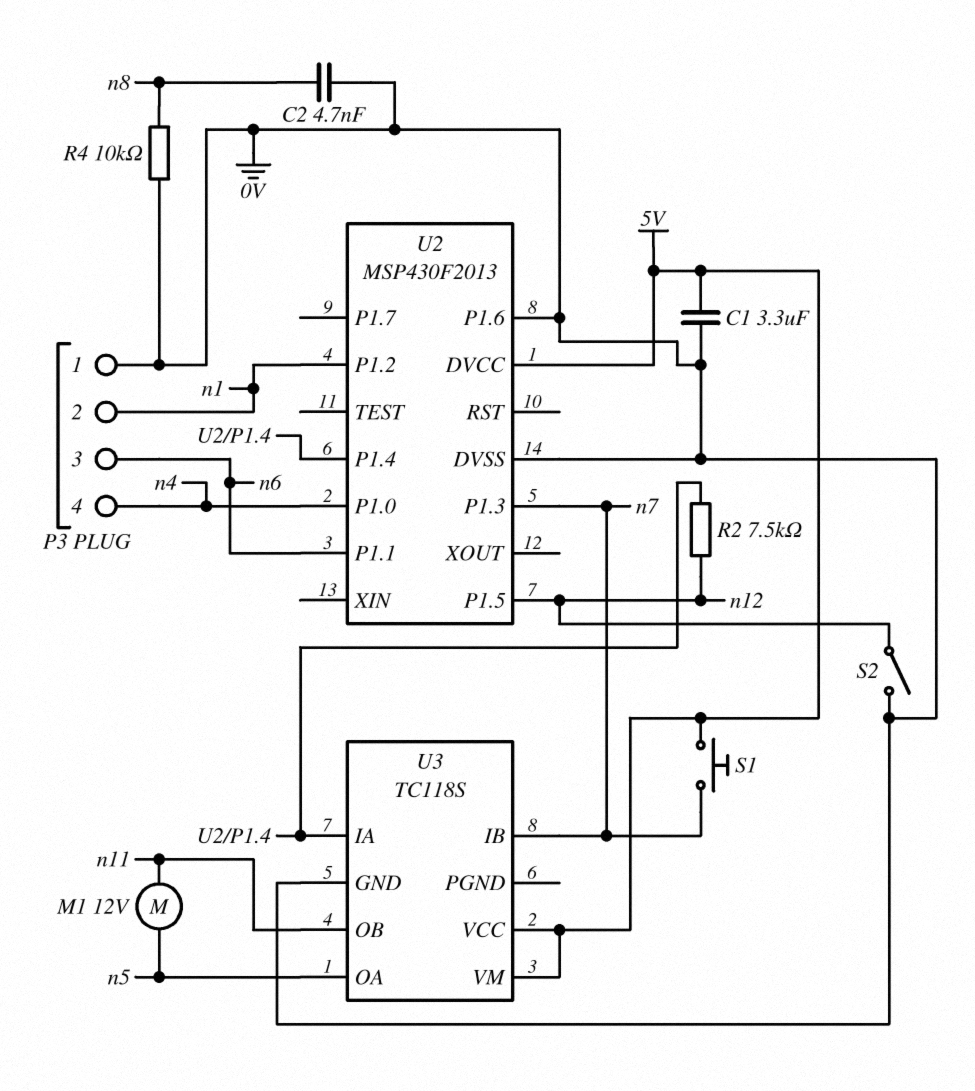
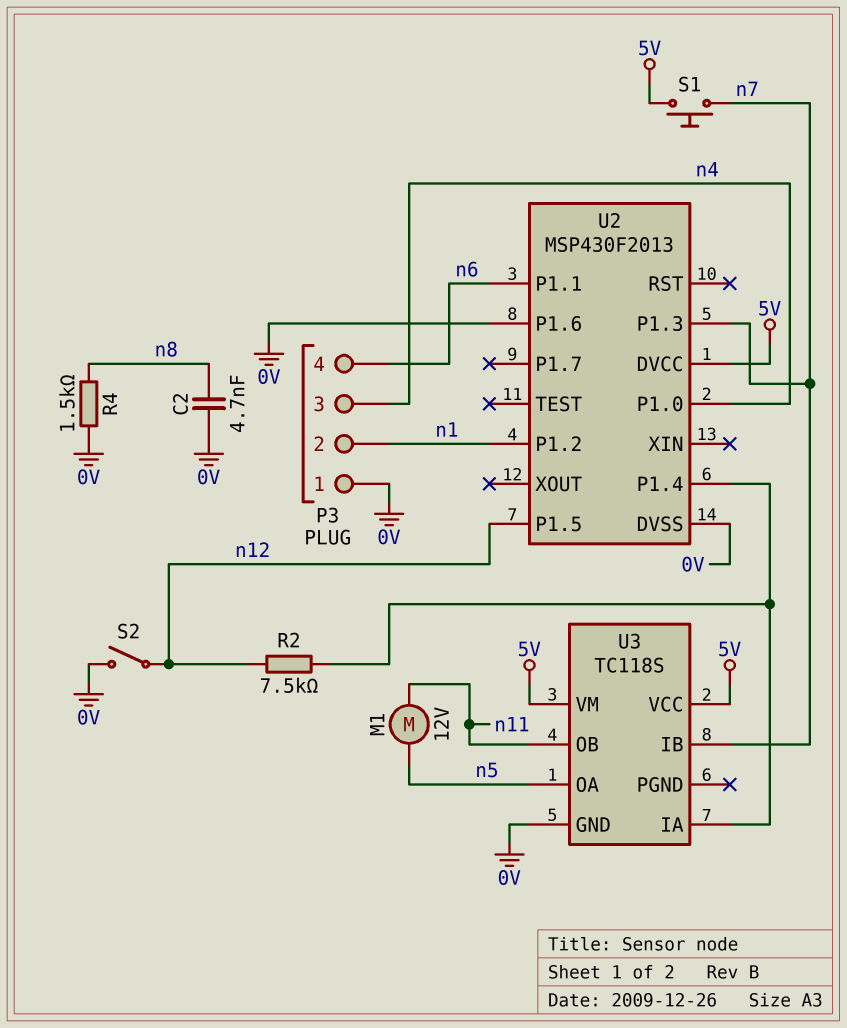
C1: 3.3uF (0V, 5V) -> none
P3 pin 3: n6 -> n4
P3 pin 4: n4 -> n6
R4: 10k (0V, n8) -> 1.5k (0V, n8)

